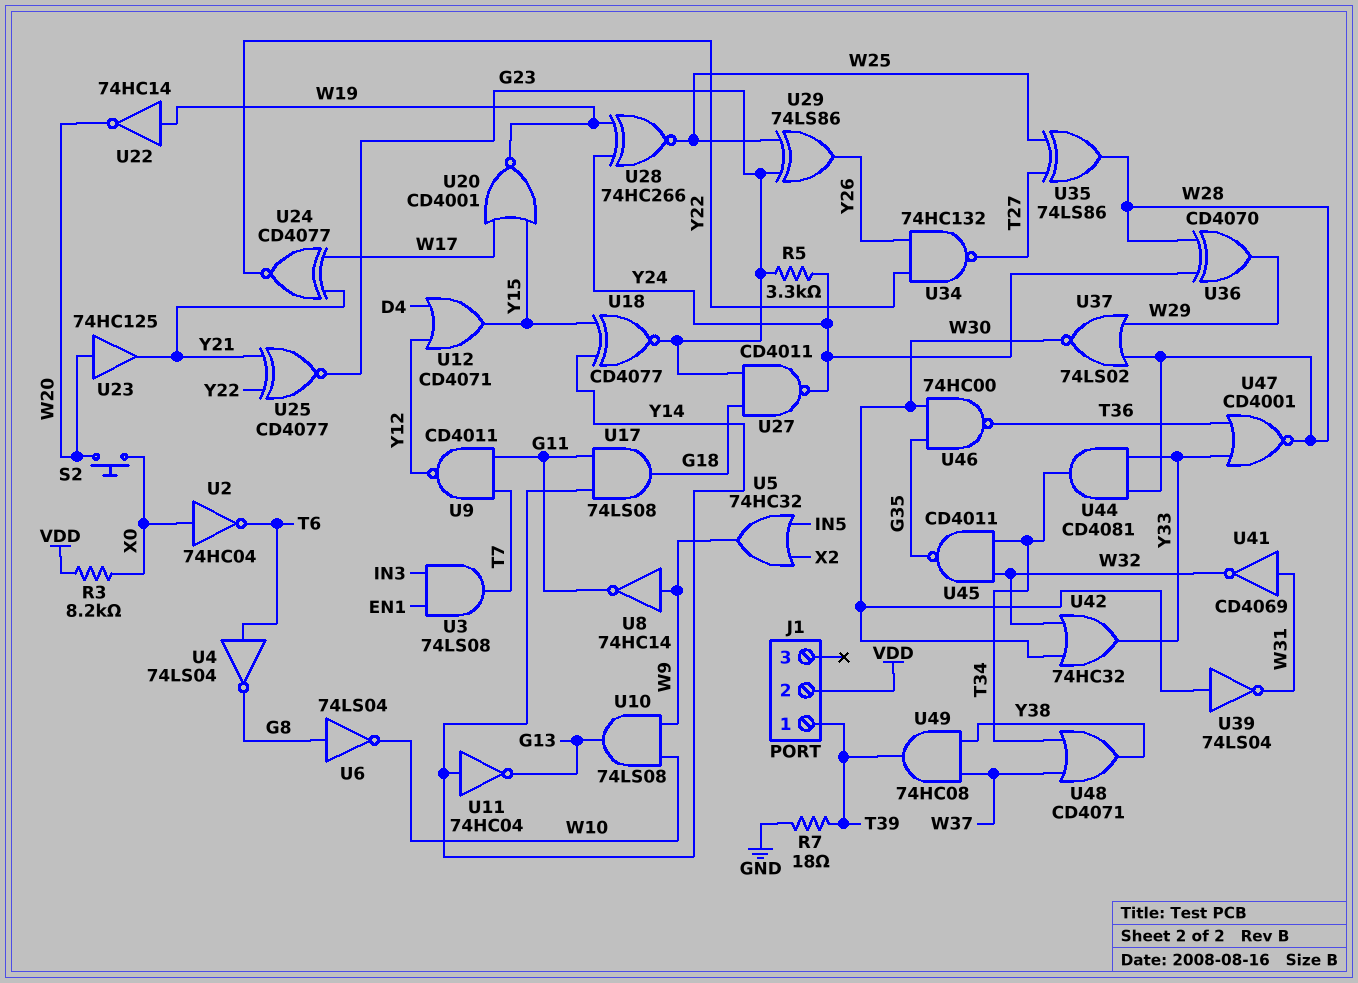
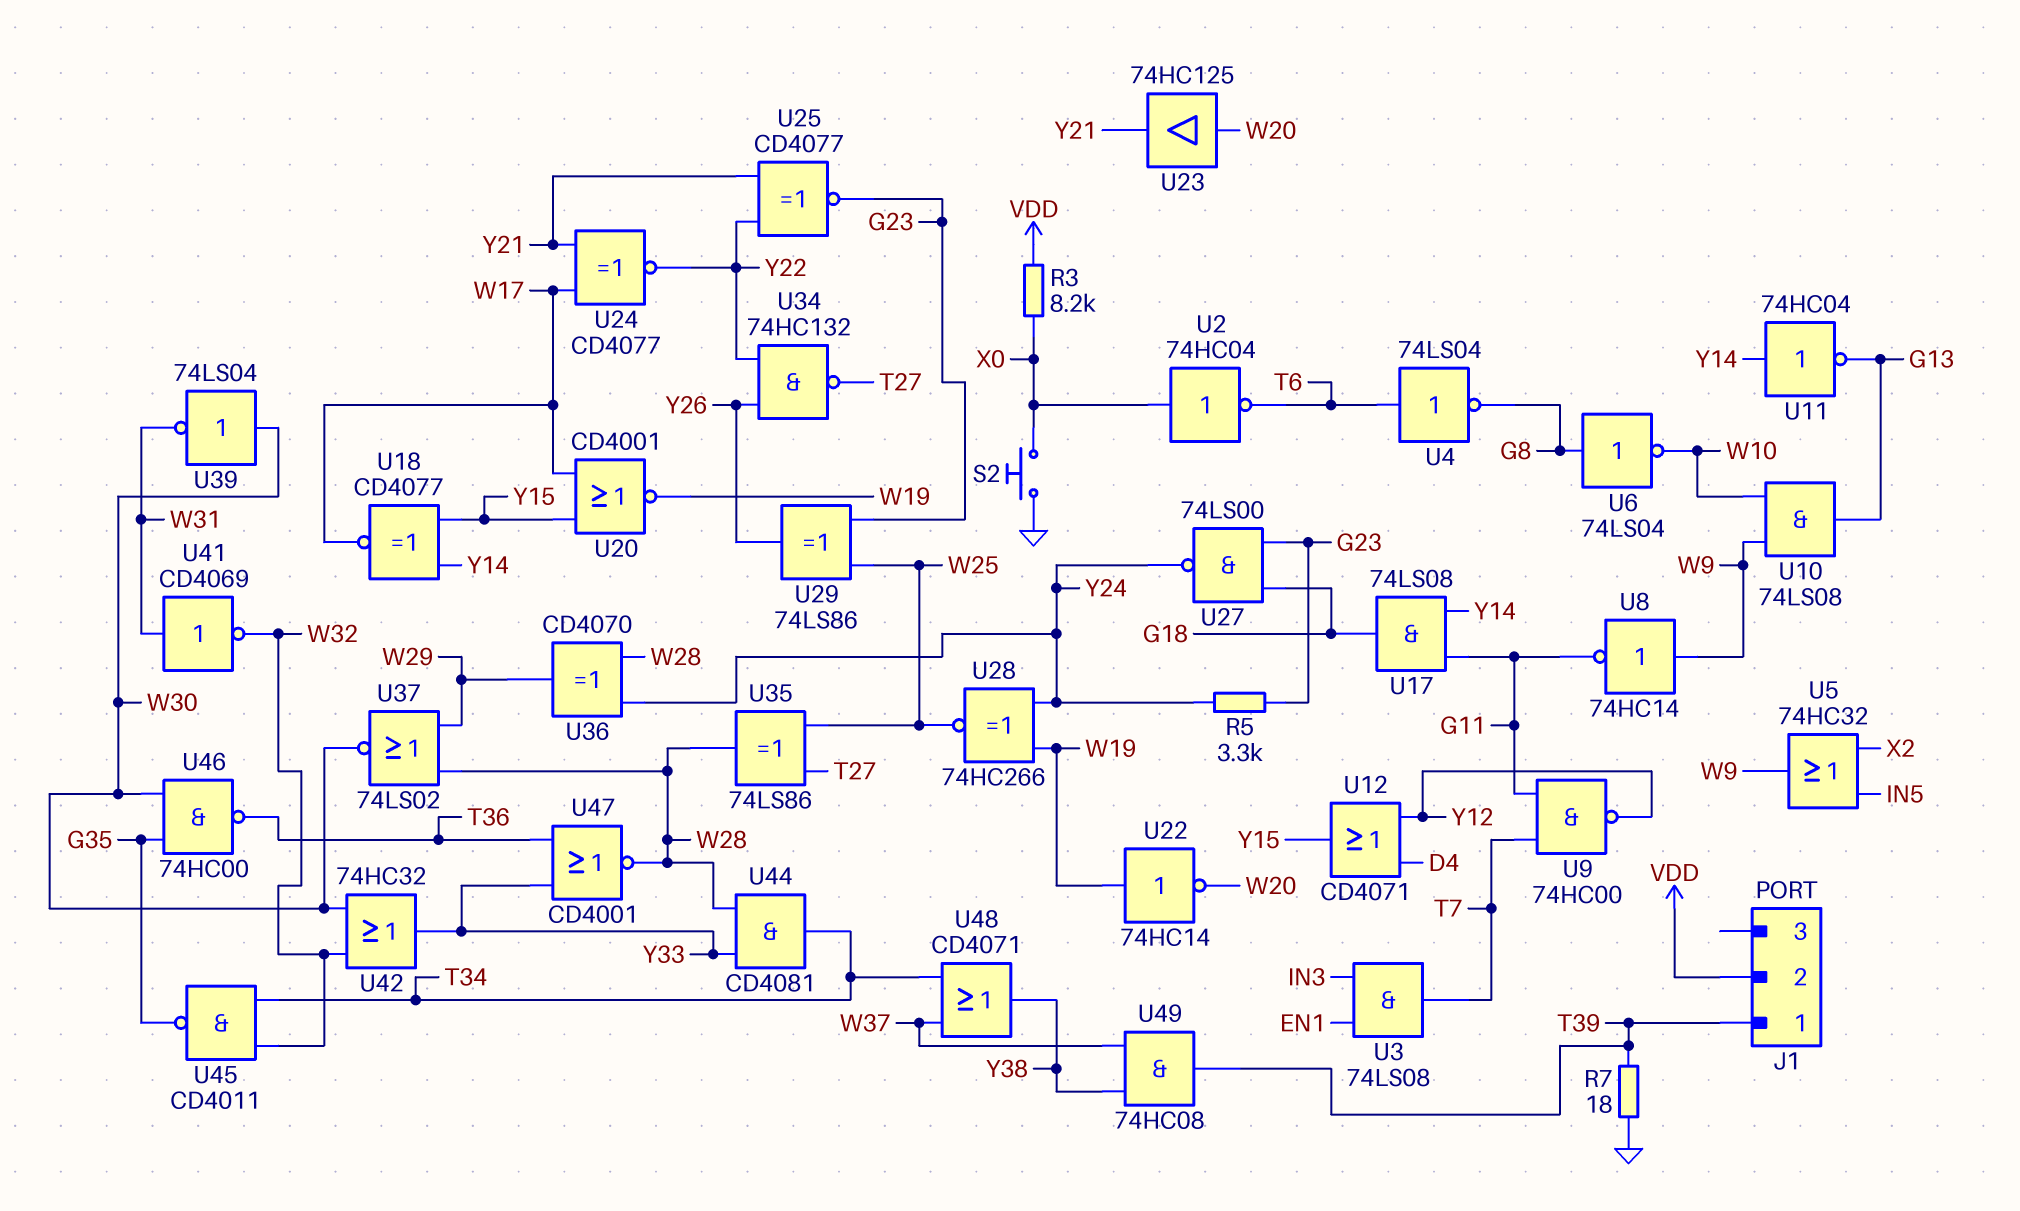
S2: button (W20, X0) -> button (GND, X0)
U9: NAND CD4011 (in G11, in T7, out Y12) -> NAND 74HC00 (in G11, in T7, out Y12)
U18: XNOR CD4077 (in Y14, in Y15, out G23) -> XNOR CD4077 (in Y14, in Y15, out W17)
U27: NAND CD4011 (in G18, in G23, out Y24) -> NAND 74LS00 (in G18, in G23, out Y24)

